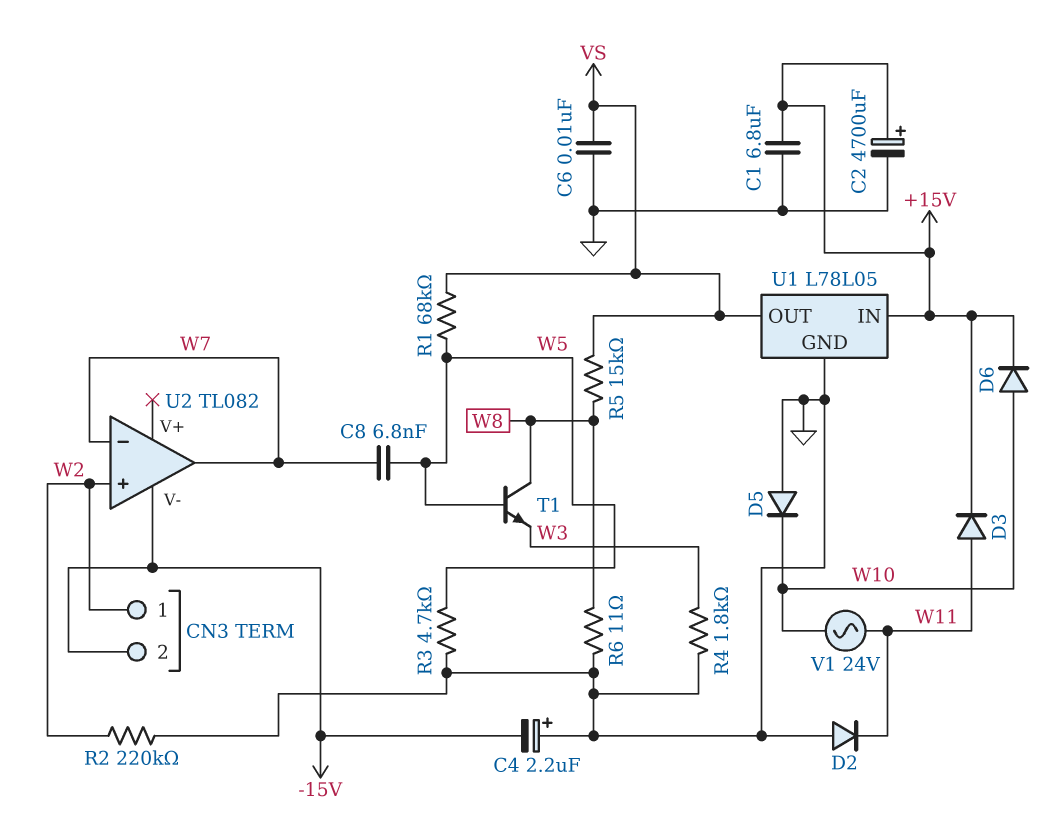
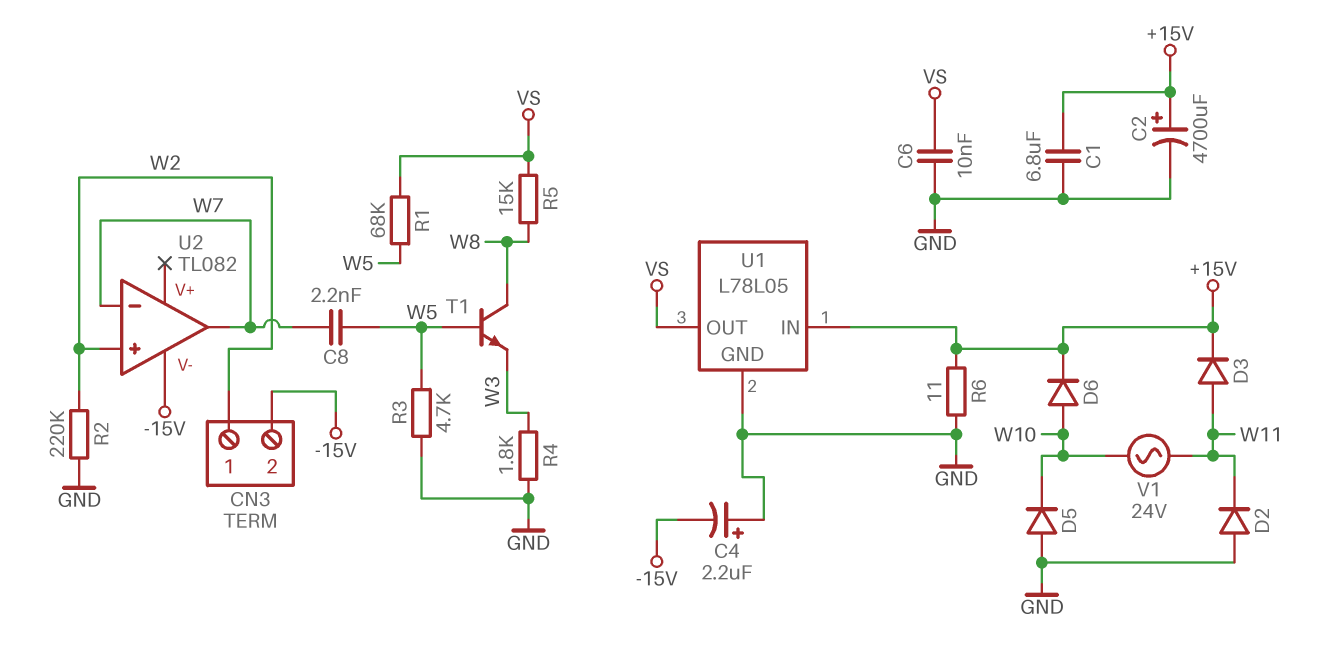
C8: 6.8nF (W5, W7) -> 2.2nF (W5, W7)
R6: 11 (GND, W8) -> 11 (+15V, GND)

